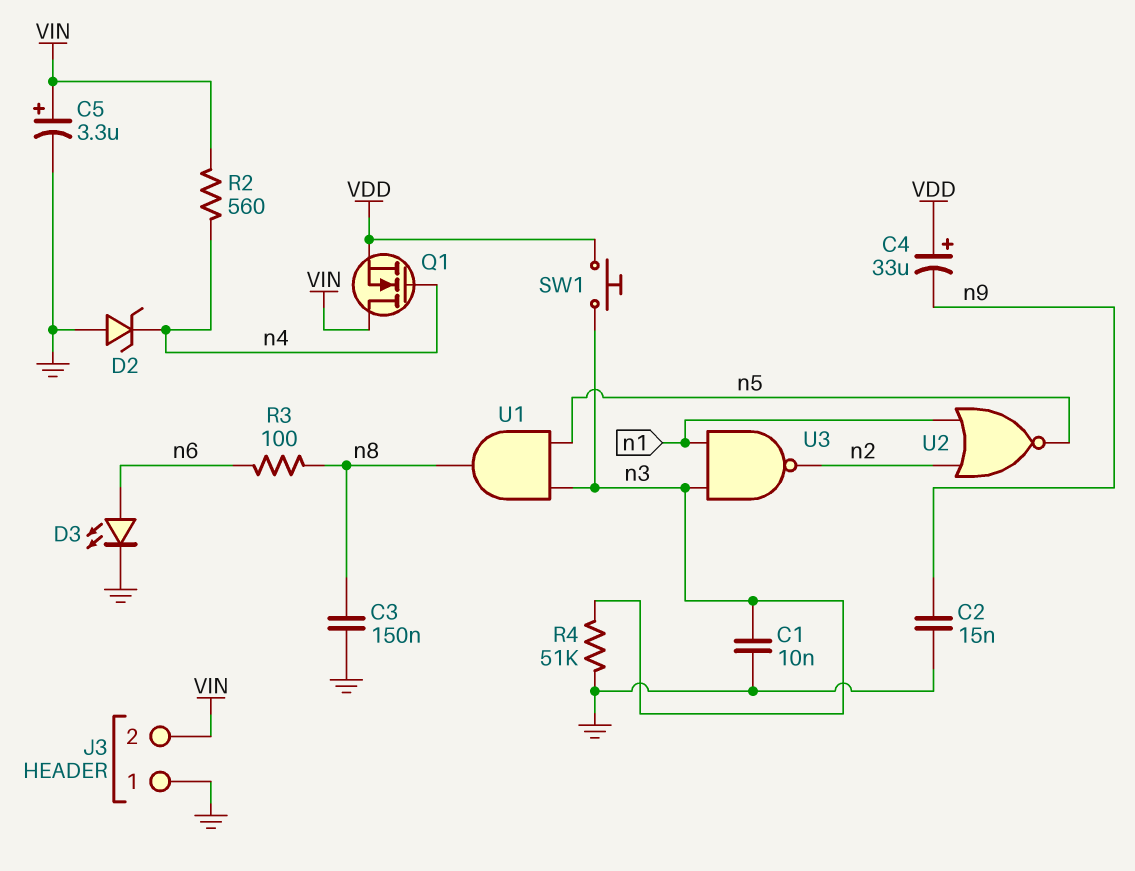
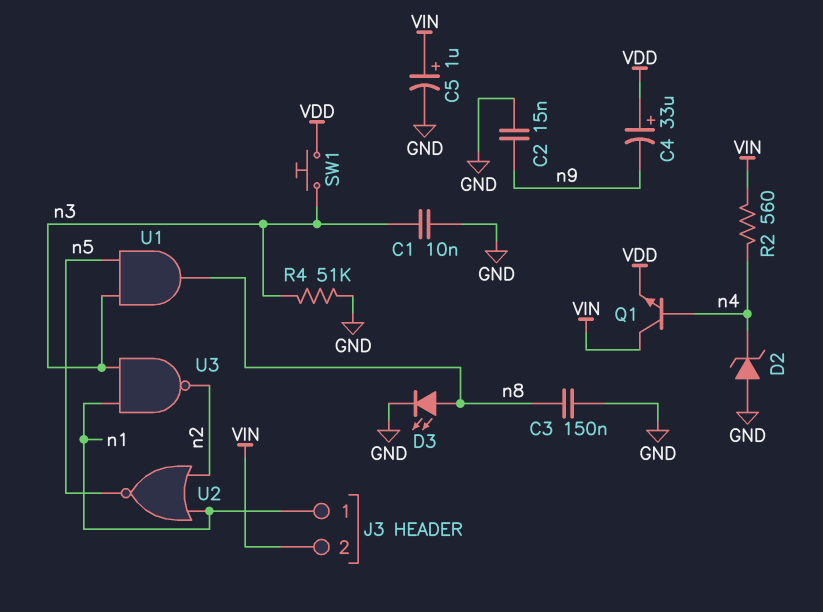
C5: 3.3uF (plus VIN, minus GND) -> 1uF (plus VIN, minus GND)
D3: LED (A n6, K GND) -> LED (A n8, K GND)
J3 pin 1: GND -> n1
Q1: NMOS (G n4, D VIN, S VDD) -> NPN (B n4, C VIN, E VDD)
R3: 100 (n6, n8) -> none

